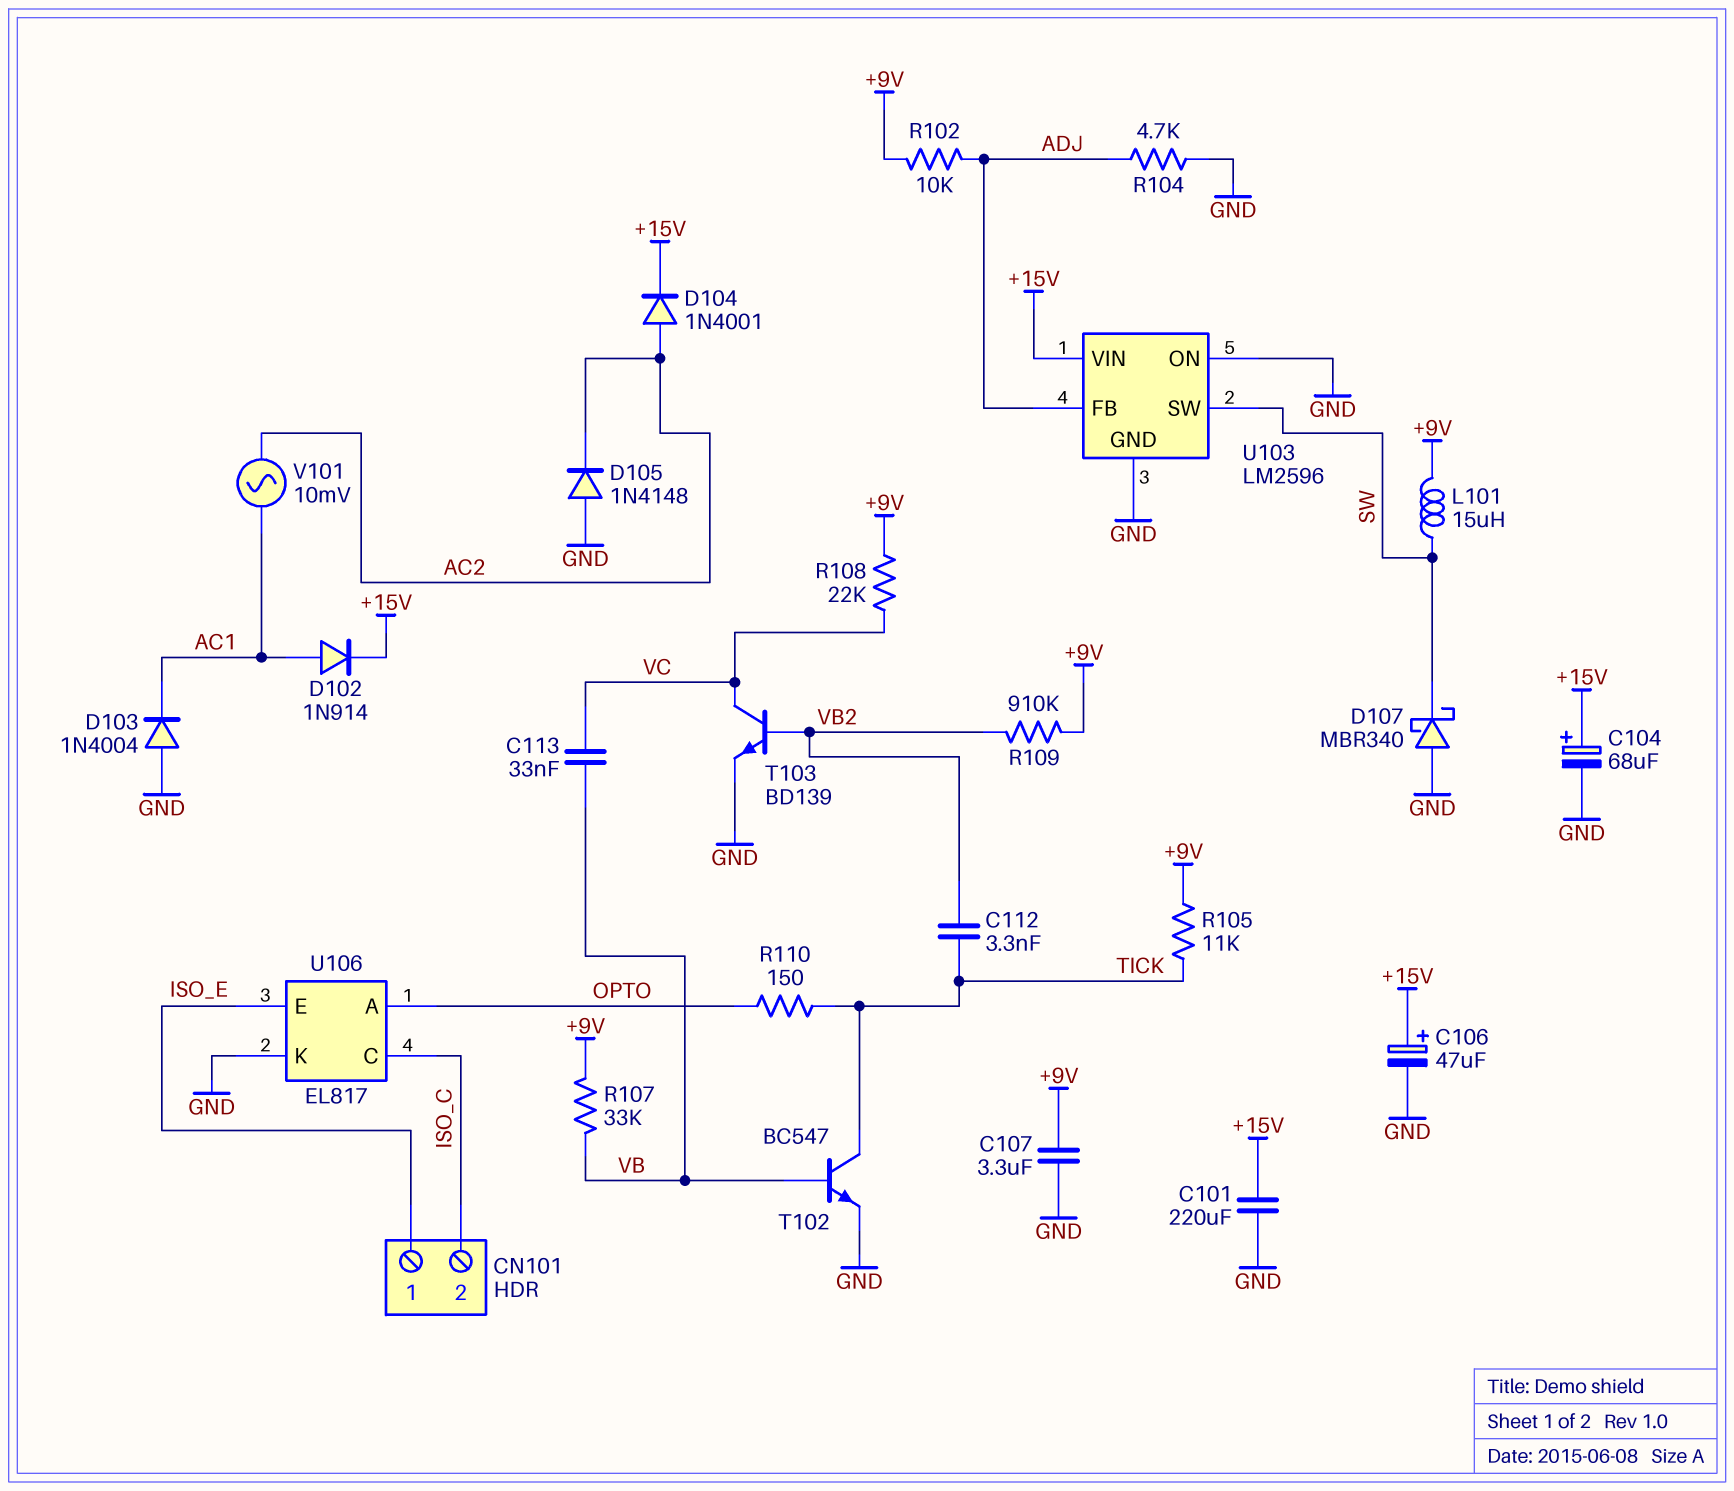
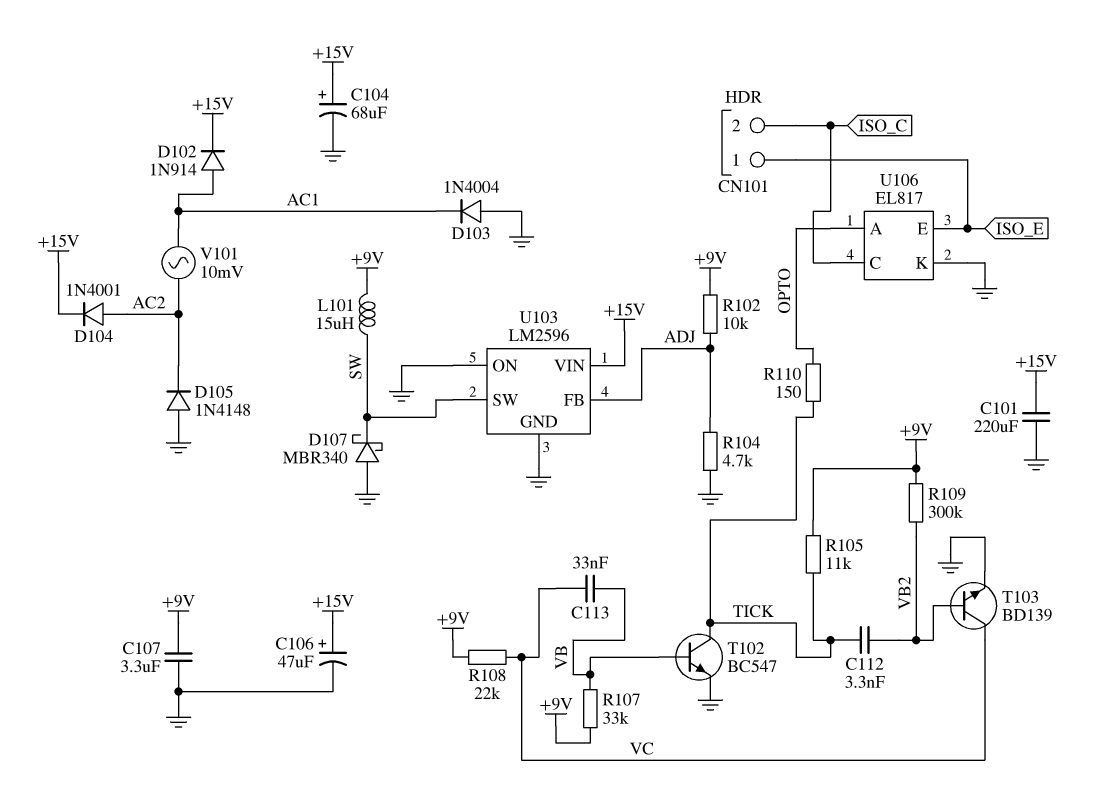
R109: 910k (+9V, VB2) -> 300k (+9V, VB2)

